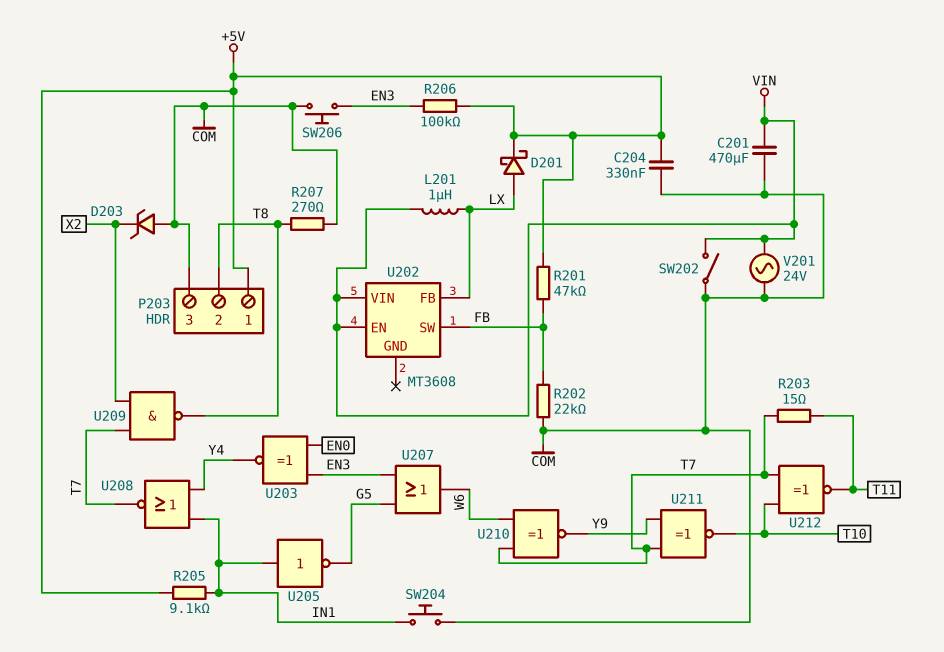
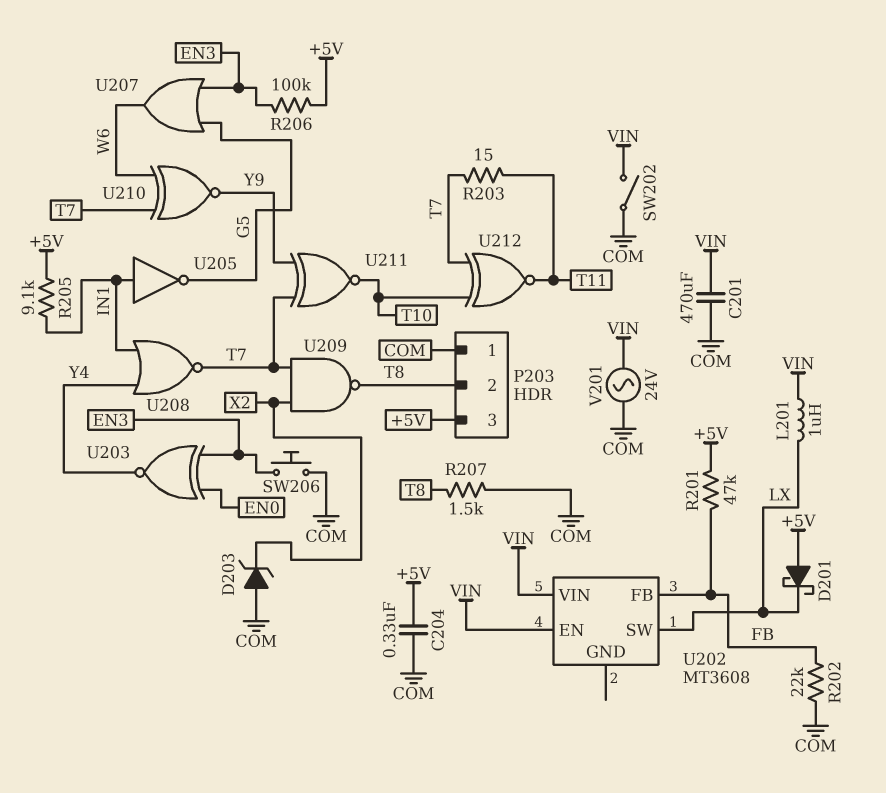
D201: schottky (A LX, K +5V) -> schottky (A +5V, K LX)
P203 pin 1: +5V -> COM
P203 pin 3: COM -> +5V
R207: 270 (COM, T8) -> 1.5k (COM, T8)
SW204: button (COM, IN1) -> none
U202 pin FB: LX -> FB
U202 pin SW: FB -> LX

